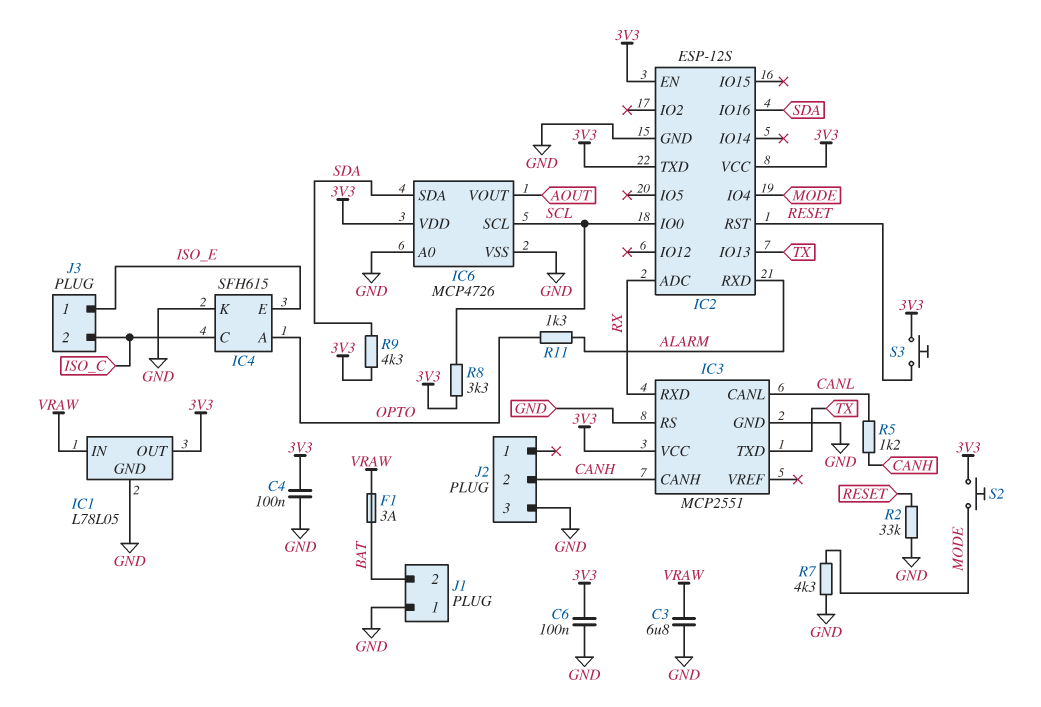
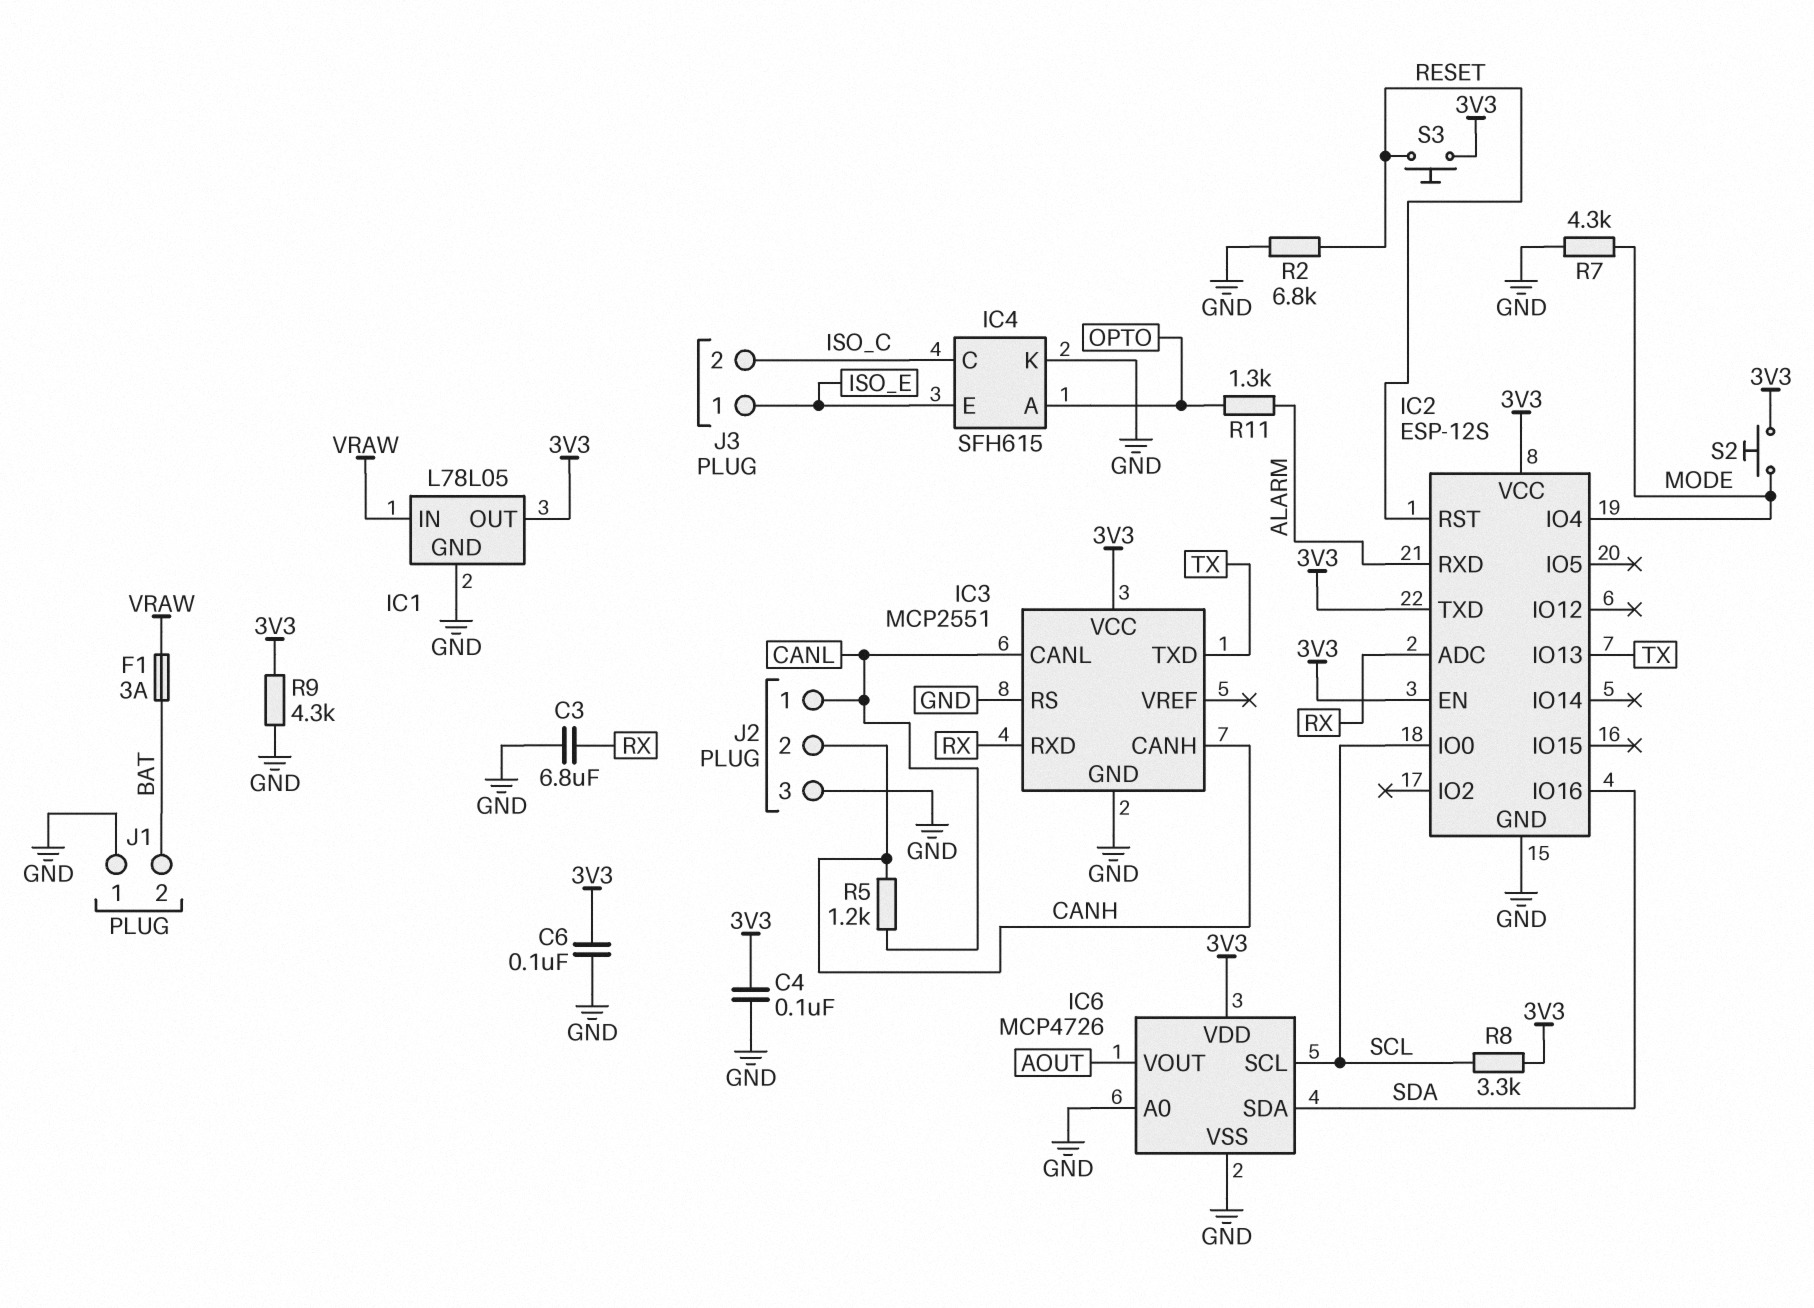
C3: 6.8uF (GND, VRAW) -> 6.8uF (GND, RX)
J2 pin 1: none -> CANL
R2: 33k (GND, RESET) -> 6.8k (GND, RESET)
R9: 4.3k (3V3, SDA) -> 4.3k (3V3, GND)

